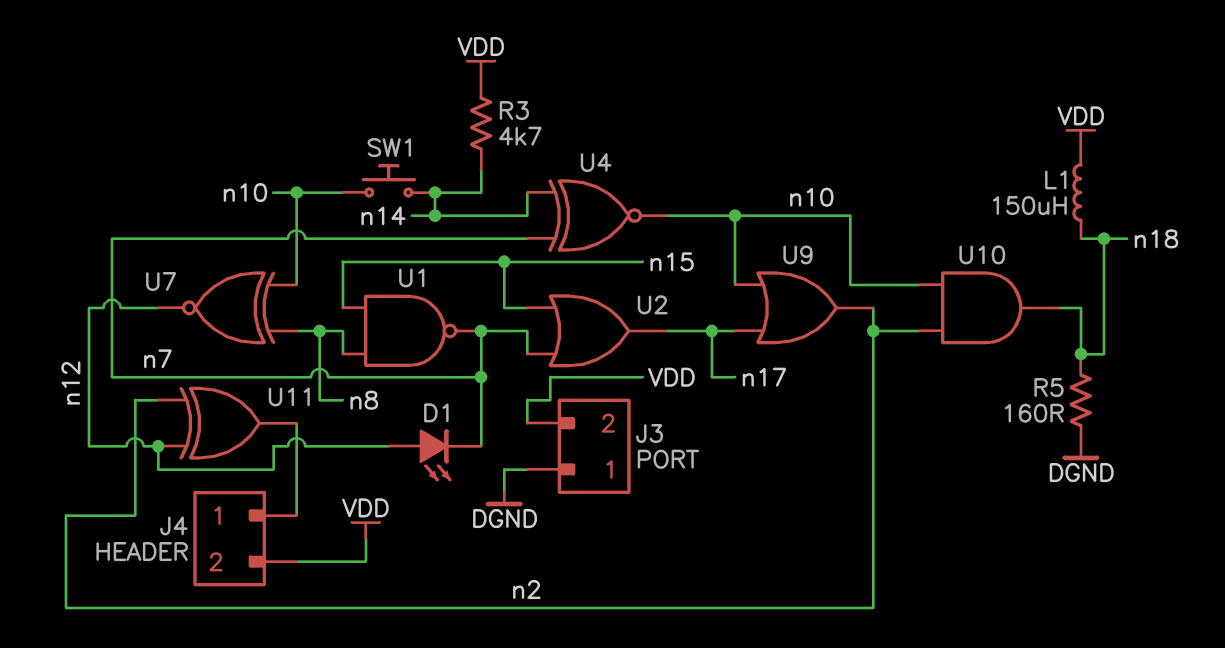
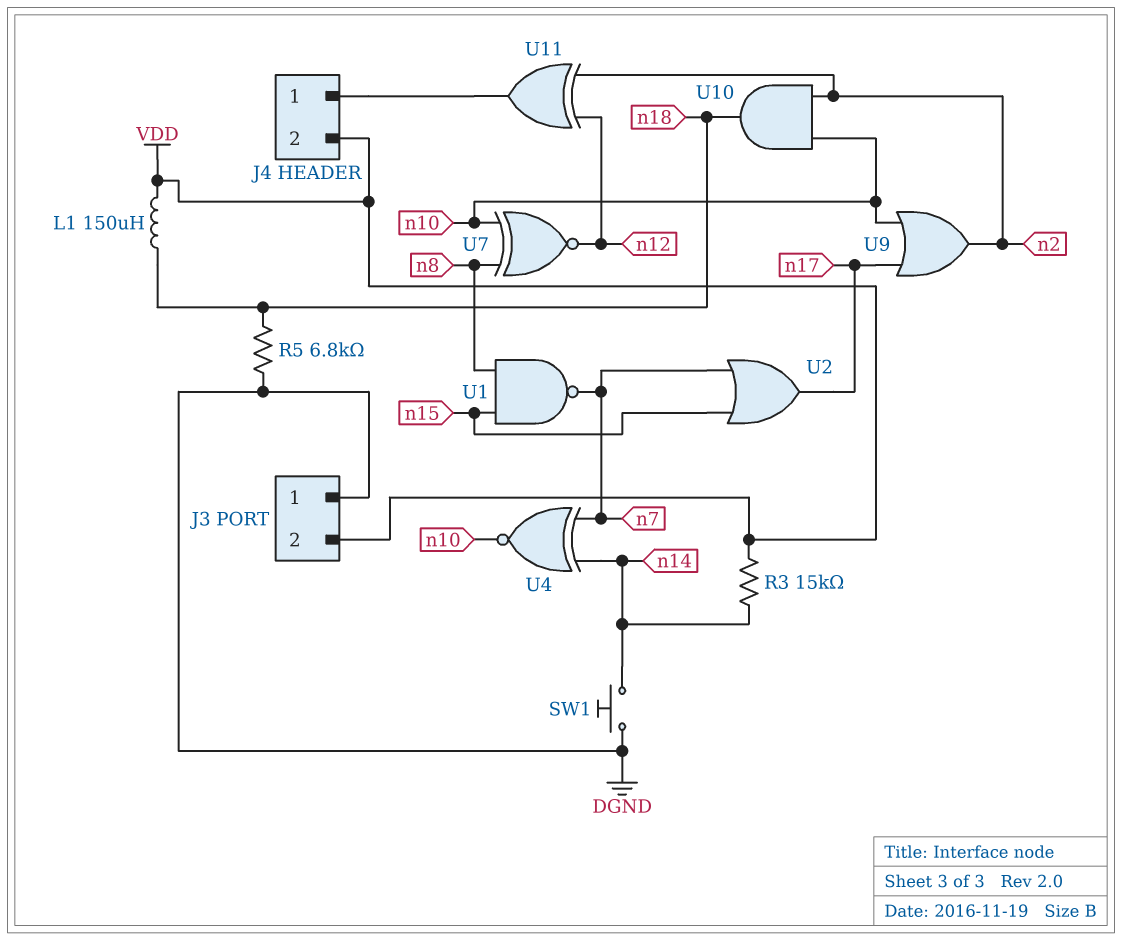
D1: LED (A n12, K n7) -> none
R3: 4.7k (VDD, n14) -> 15k (VDD, n14)
R5: 160 (DGND, n18) -> 6.8k (DGND, n18)
SW1: button (n10, n14) -> button (DGND, n14)

